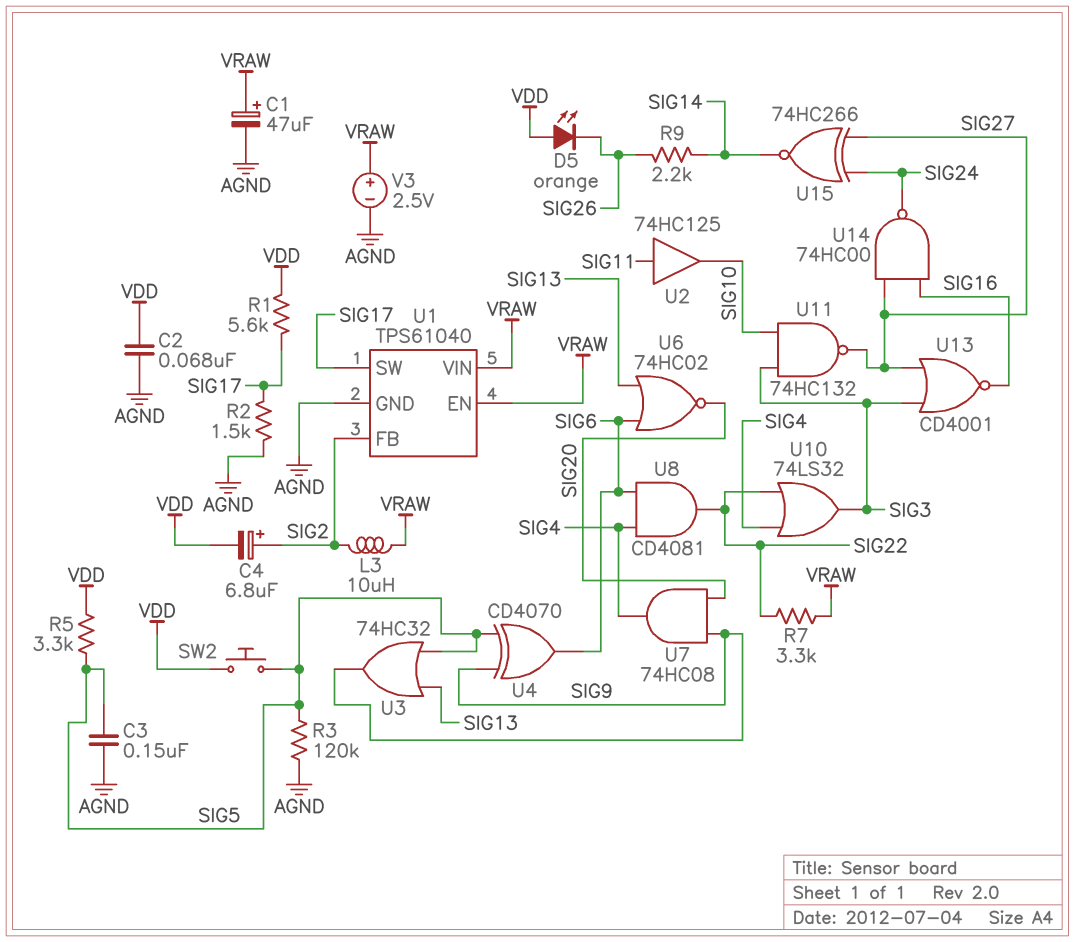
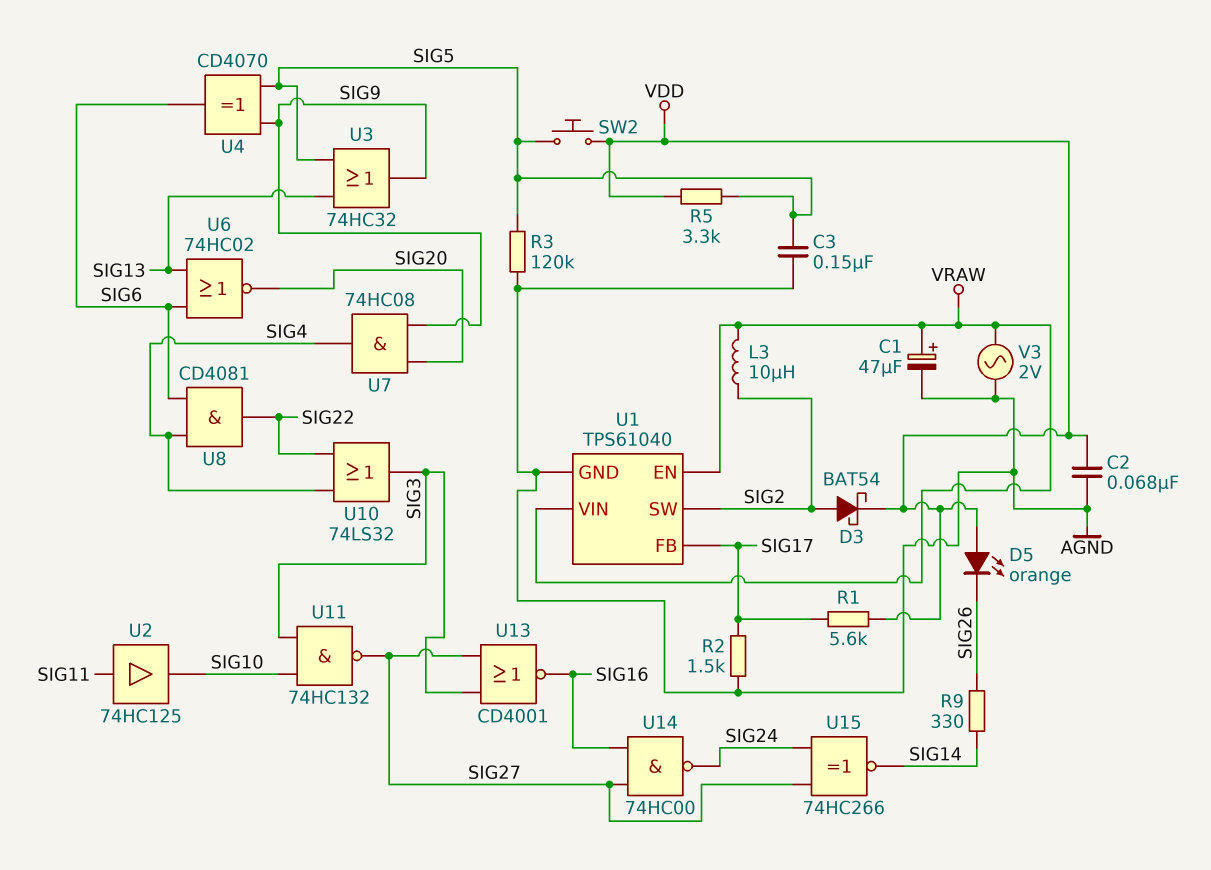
C4: 6.8uF (plus SIG2, minus VDD) -> none
D3: none -> schottky BAT54 (A SIG2, K VDD)
R7: 3.3k (SIG22, VRAW) -> none
R9: 2.2k (SIG14, SIG26) -> 330 (SIG14, SIG26)
U1 pin FB: SIG2 -> SIG17
U1 pin SW: SIG17 -> SIG2
V3: 2.5V (plus VRAW, minus AGND) -> AC 2V (AGND, VRAW)

